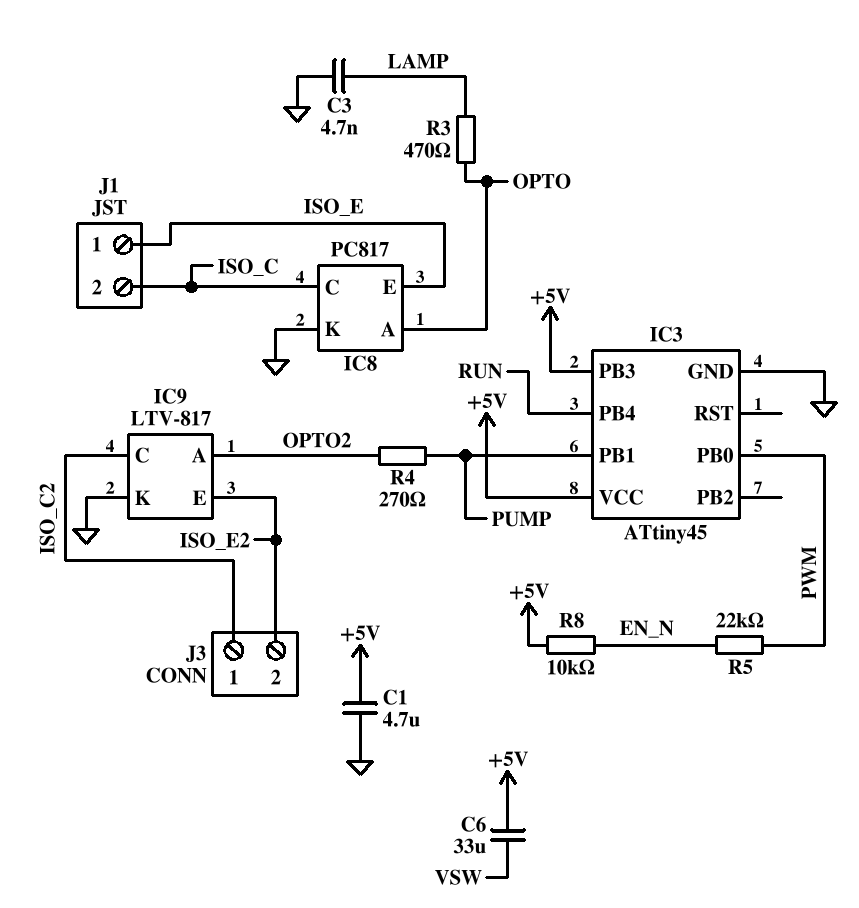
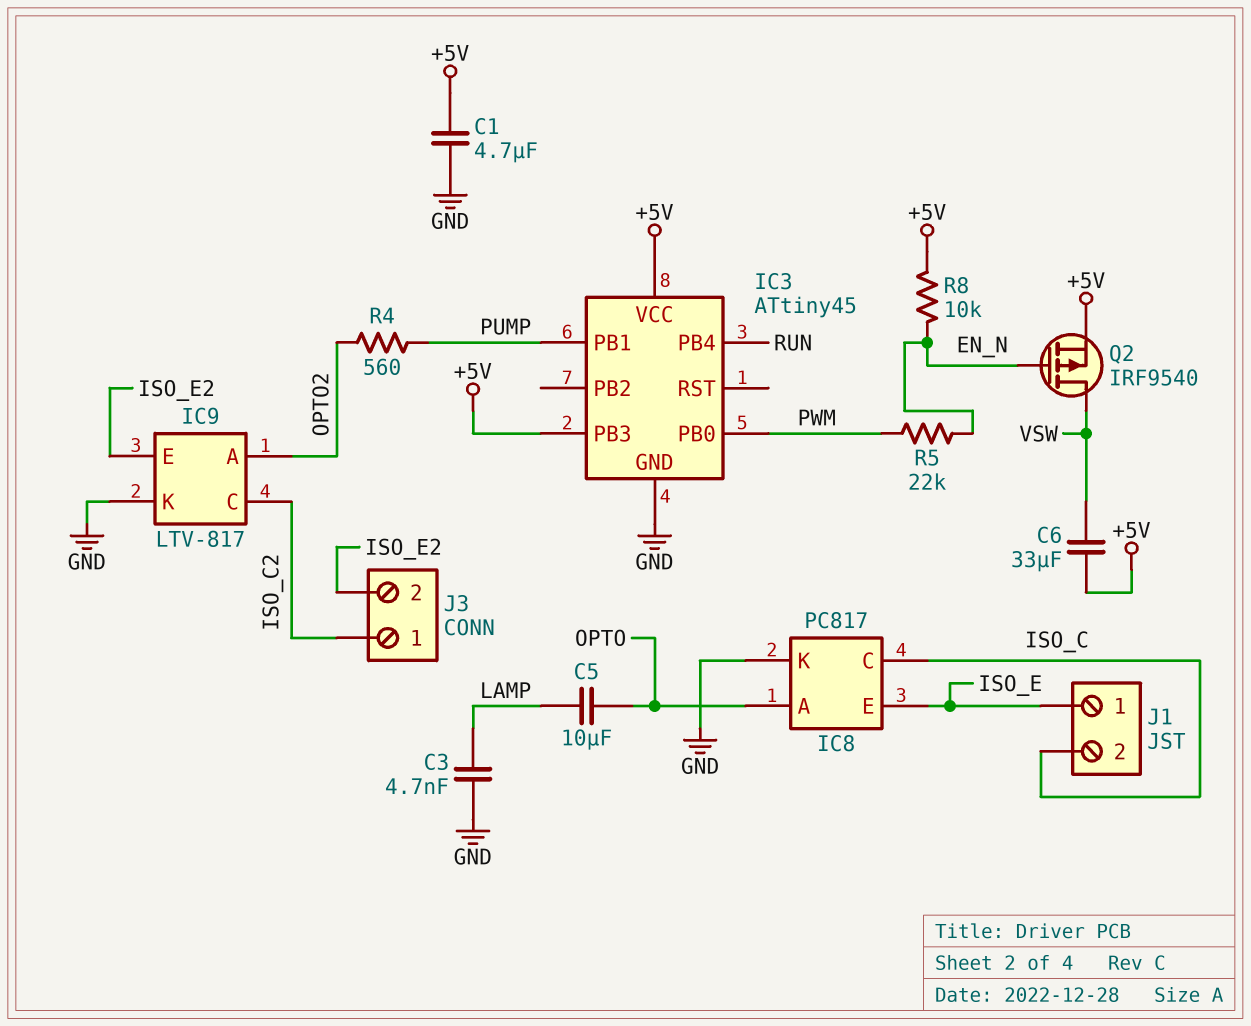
C5: none -> 10uF (LAMP, OPTO)
Q2: none -> PMOS IRF9540 (G EN_N, D VSW, S +5V)
R3: 470 (LAMP, OPTO) -> none
R4: 270 (OPTO2, PUMP) -> 560 (OPTO2, PUMP)

